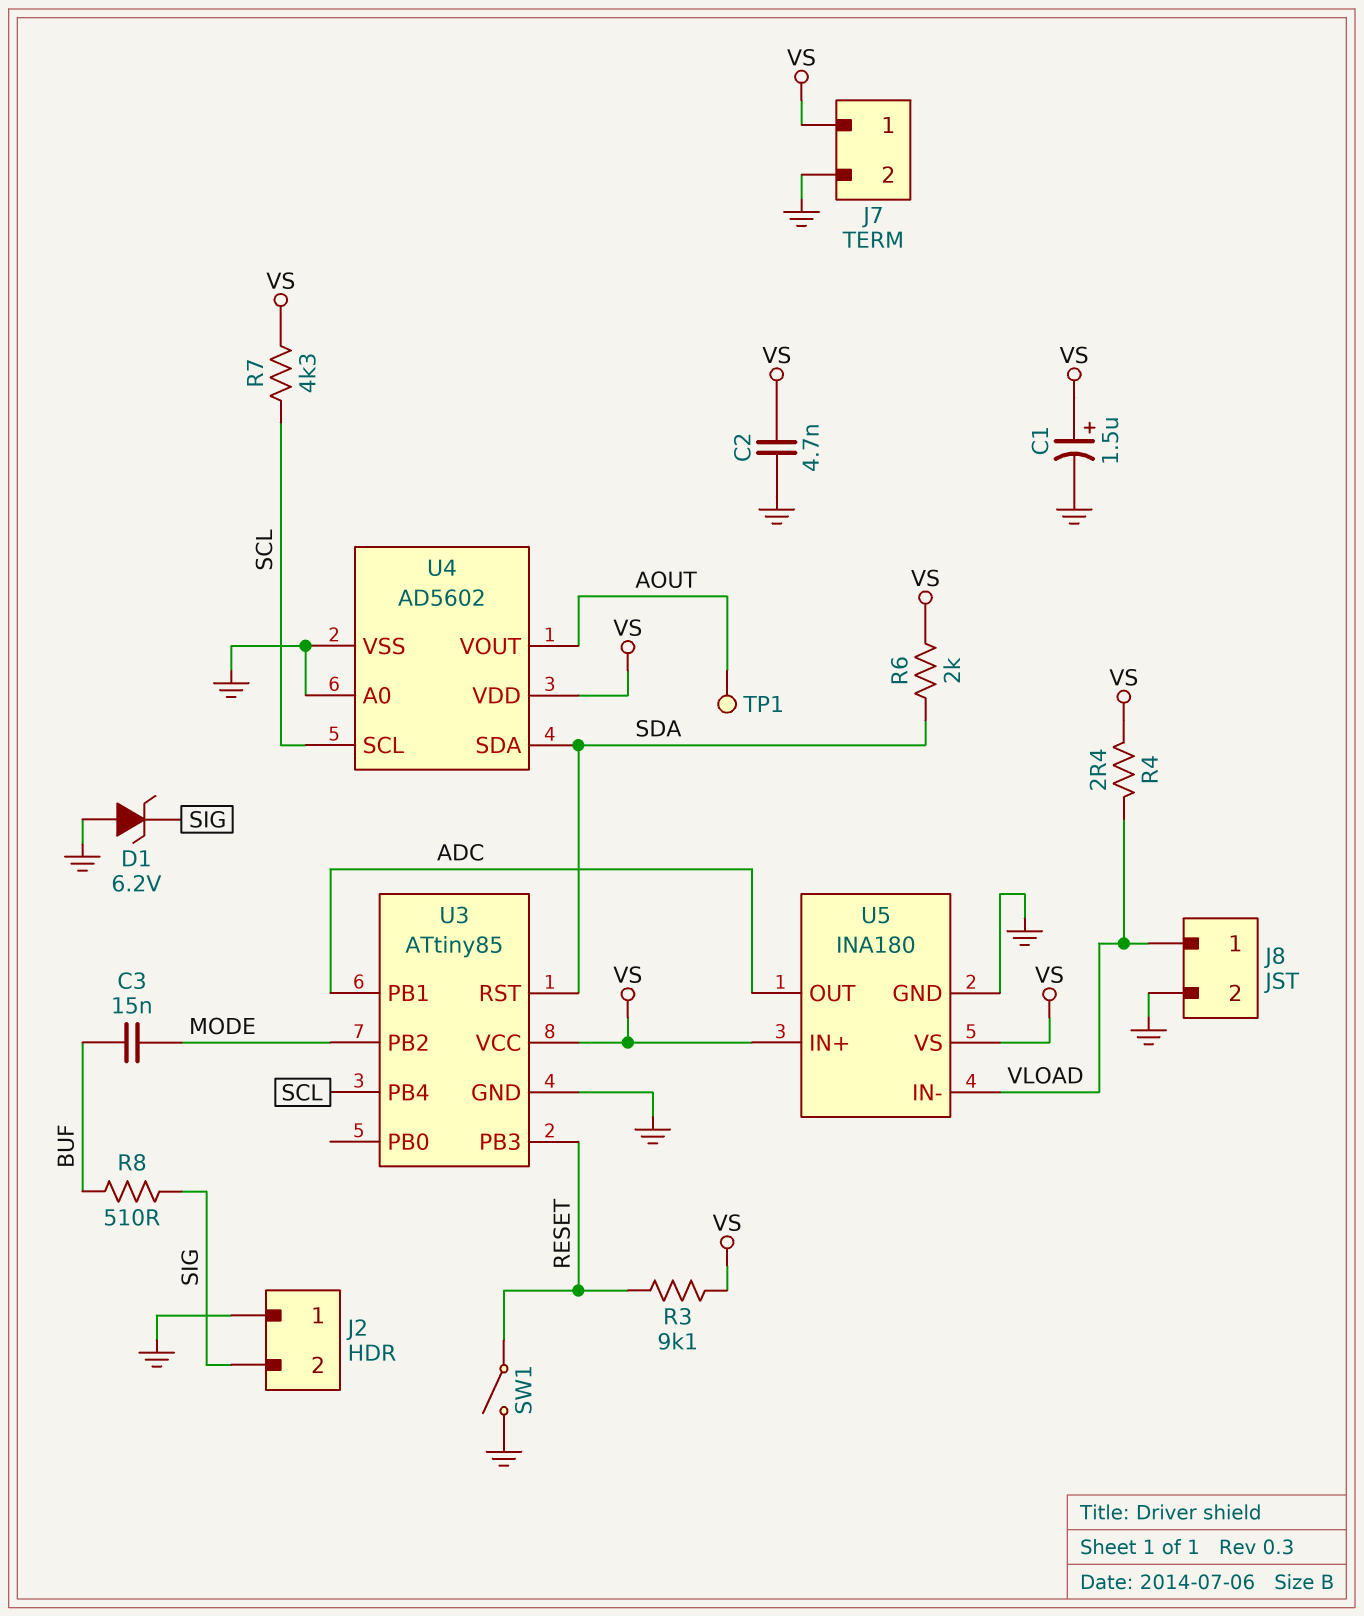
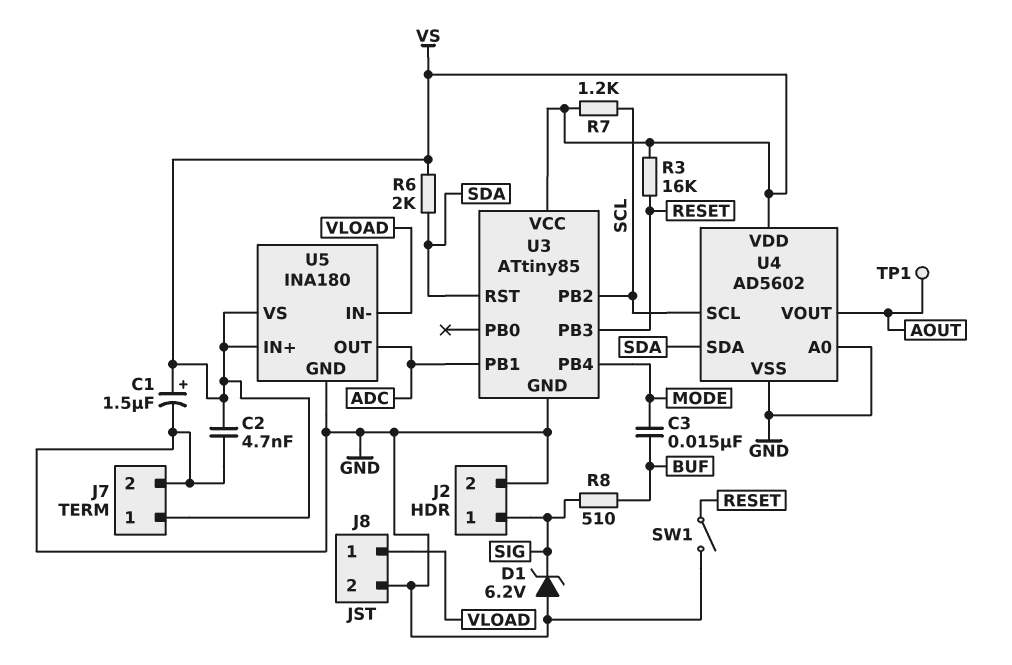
J2 pin 1: GND -> SIG
J2 pin 2: SIG -> GND
R3: 9.1k (RESET, VS) -> 16k (RESET, VS)
R4: 2.4 (VLOAD, VS) -> none
R7: 4.3k (SCL, VS) -> 1.2k (SCL, VS)
U3 pin PB2: MODE -> SCL
U3 pin PB4: SCL -> MODE

